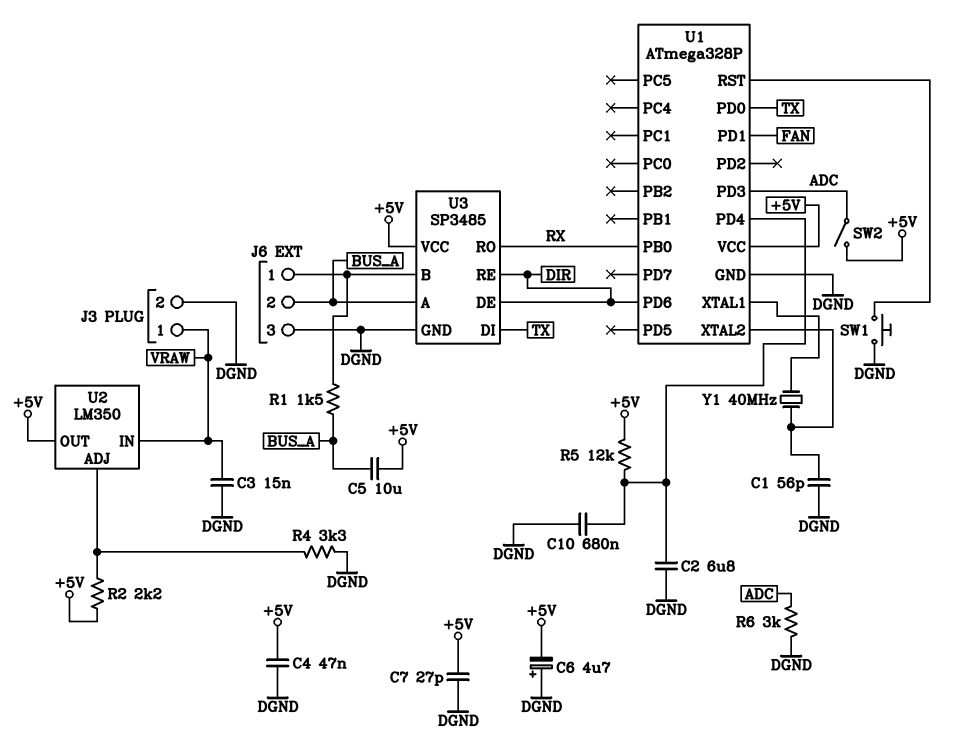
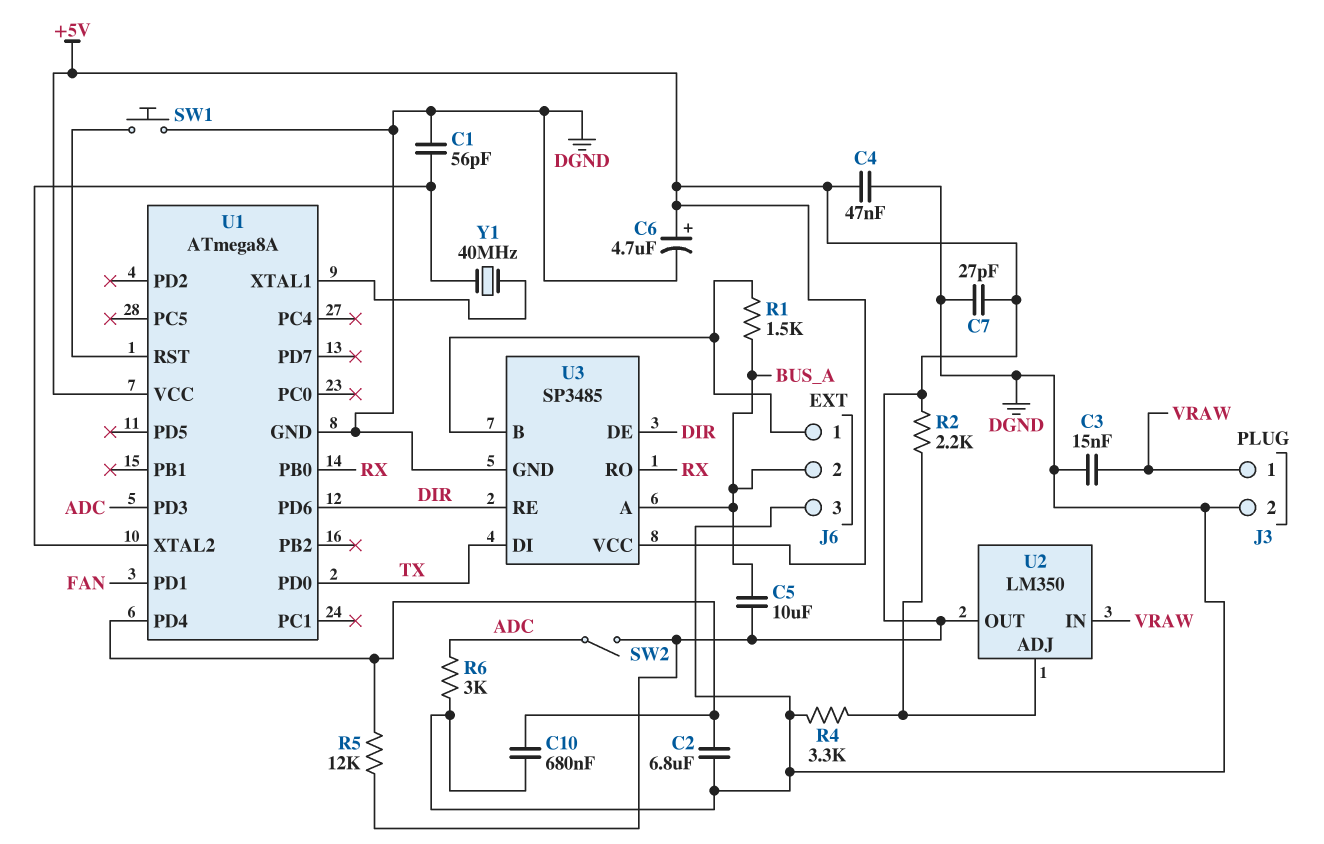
C6: 4.7uF (plus DGND, minus +5V) -> 4.7uF (plus +5V, minus DGND)
U1: ATmega328P -> ATmega8A

